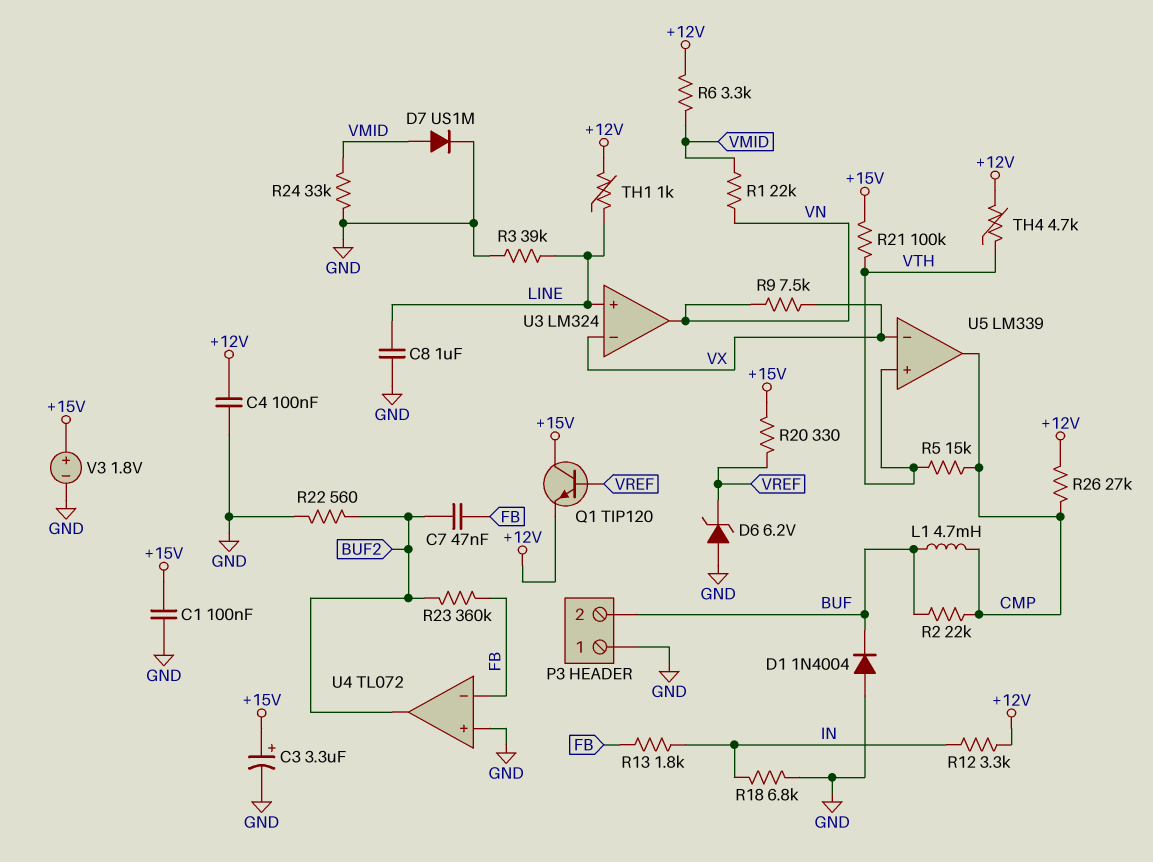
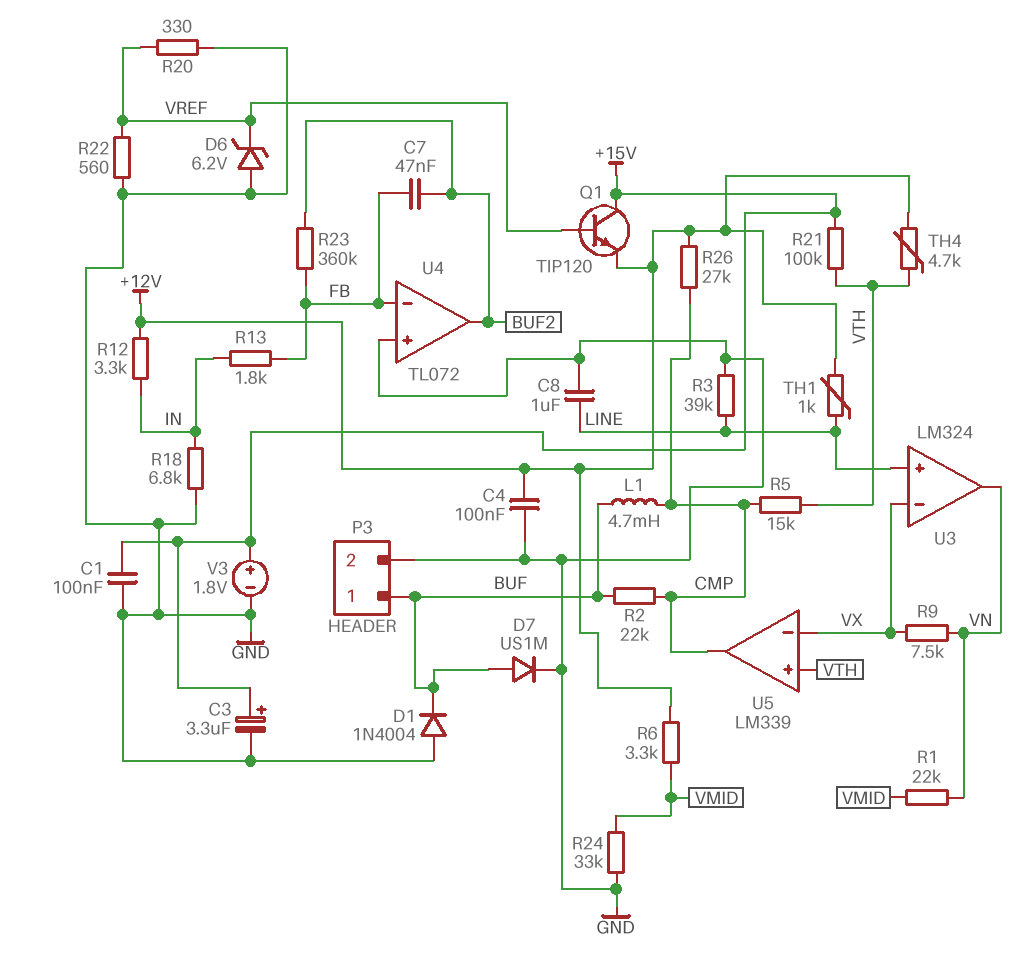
D7: diode US1M (A VMID, K GND) -> diode US1M (A BUF, K GND)
P3 pin 1: GND -> BUF
P3 pin 2: BUF -> GND
R20: 330 (+15V, VREF) -> 330 (GND, VREF)
R22: 560 (BUF2, GND) -> 560 (GND, VREF)

